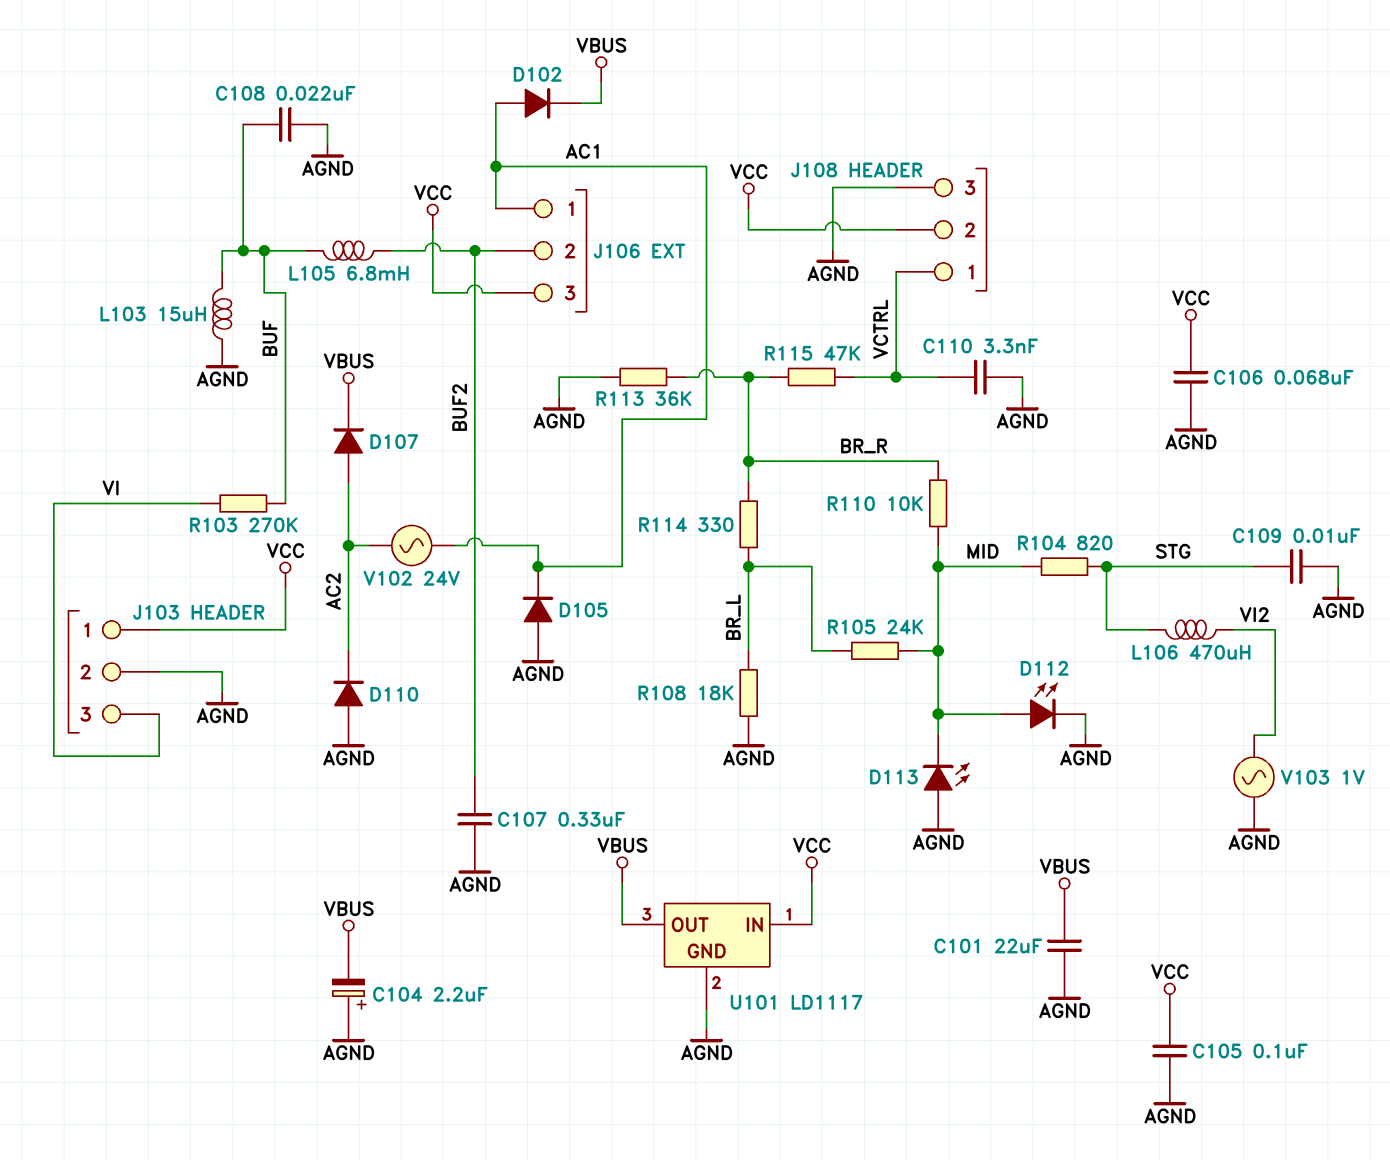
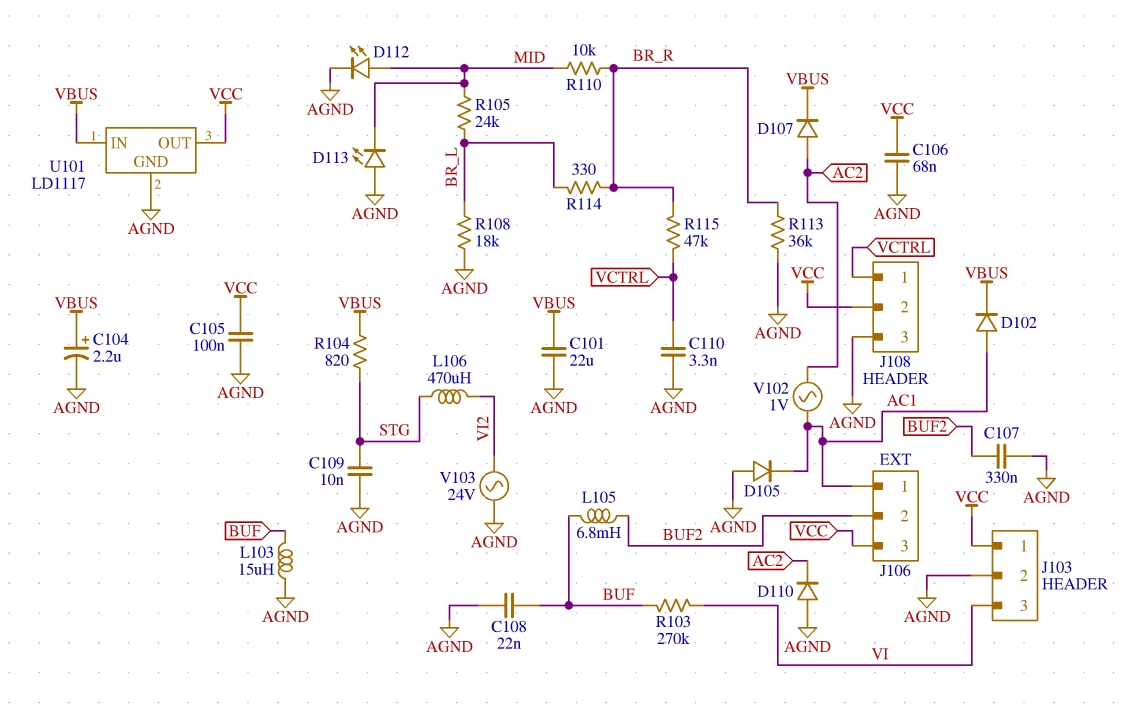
C104: 2.2uF (plus AGND, minus VBUS) -> 2.2uF (plus VBUS, minus AGND)
R104: 820 (MID, STG) -> 820 (STG, VBUS)
U101 pin IN: VCC -> VBUS
U101 pin OUT: VBUS -> VCC
V102: AC 24V (AC1, AC2) -> AC 1V (AC1, AC2)
V103: AC 1V (AGND, VI2) -> AC 24V (AGND, VI2)

